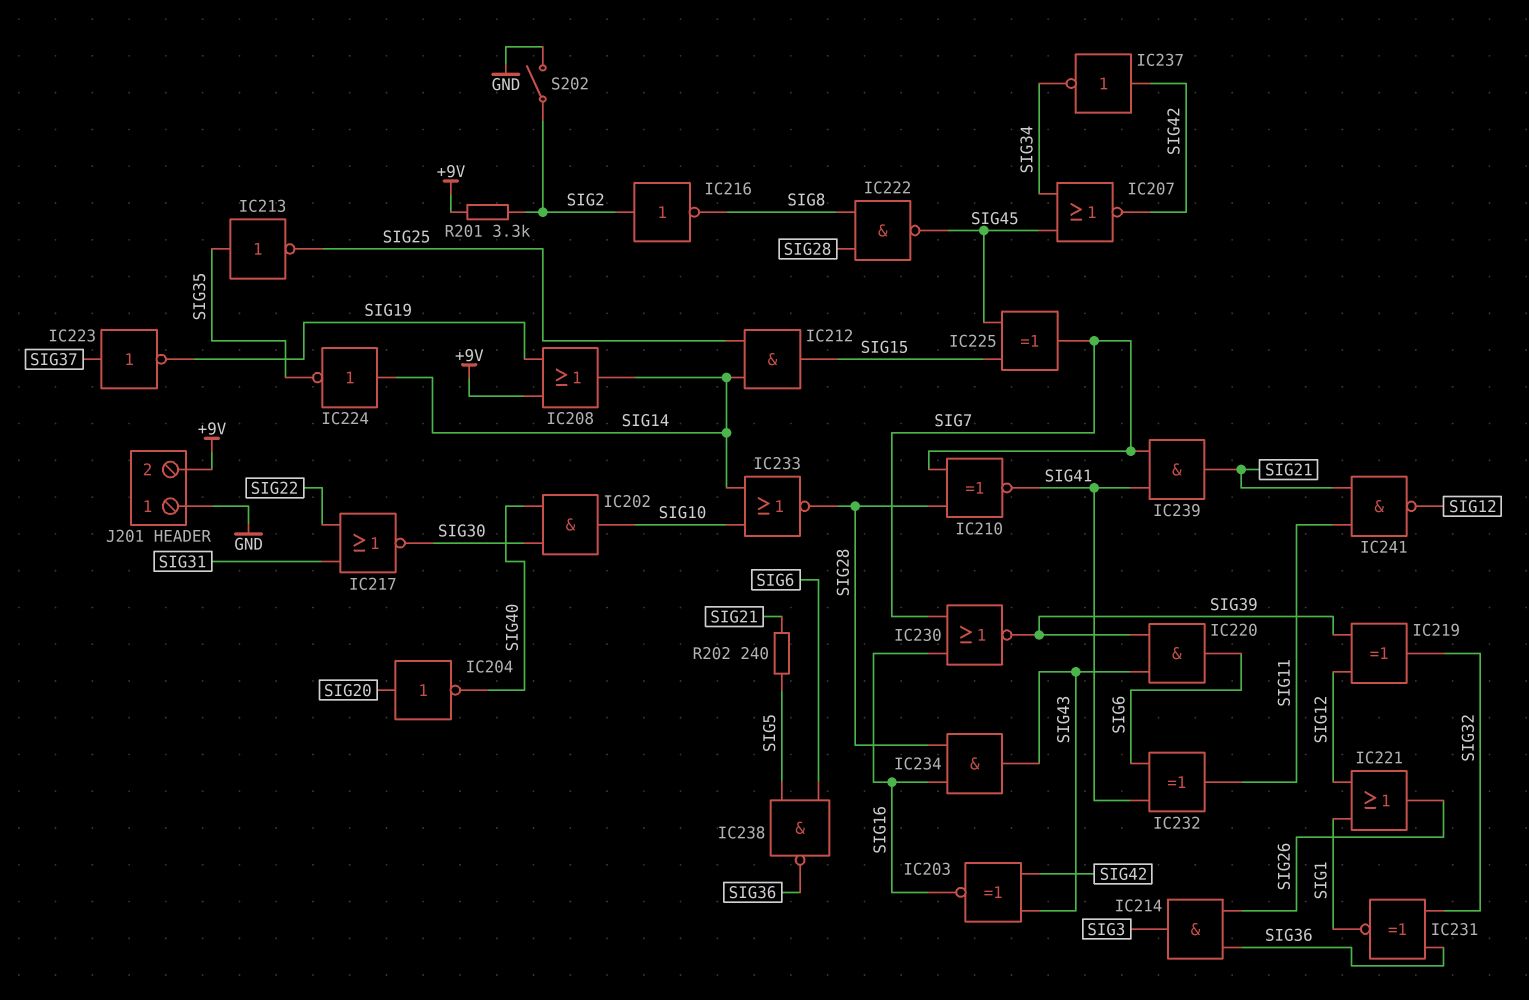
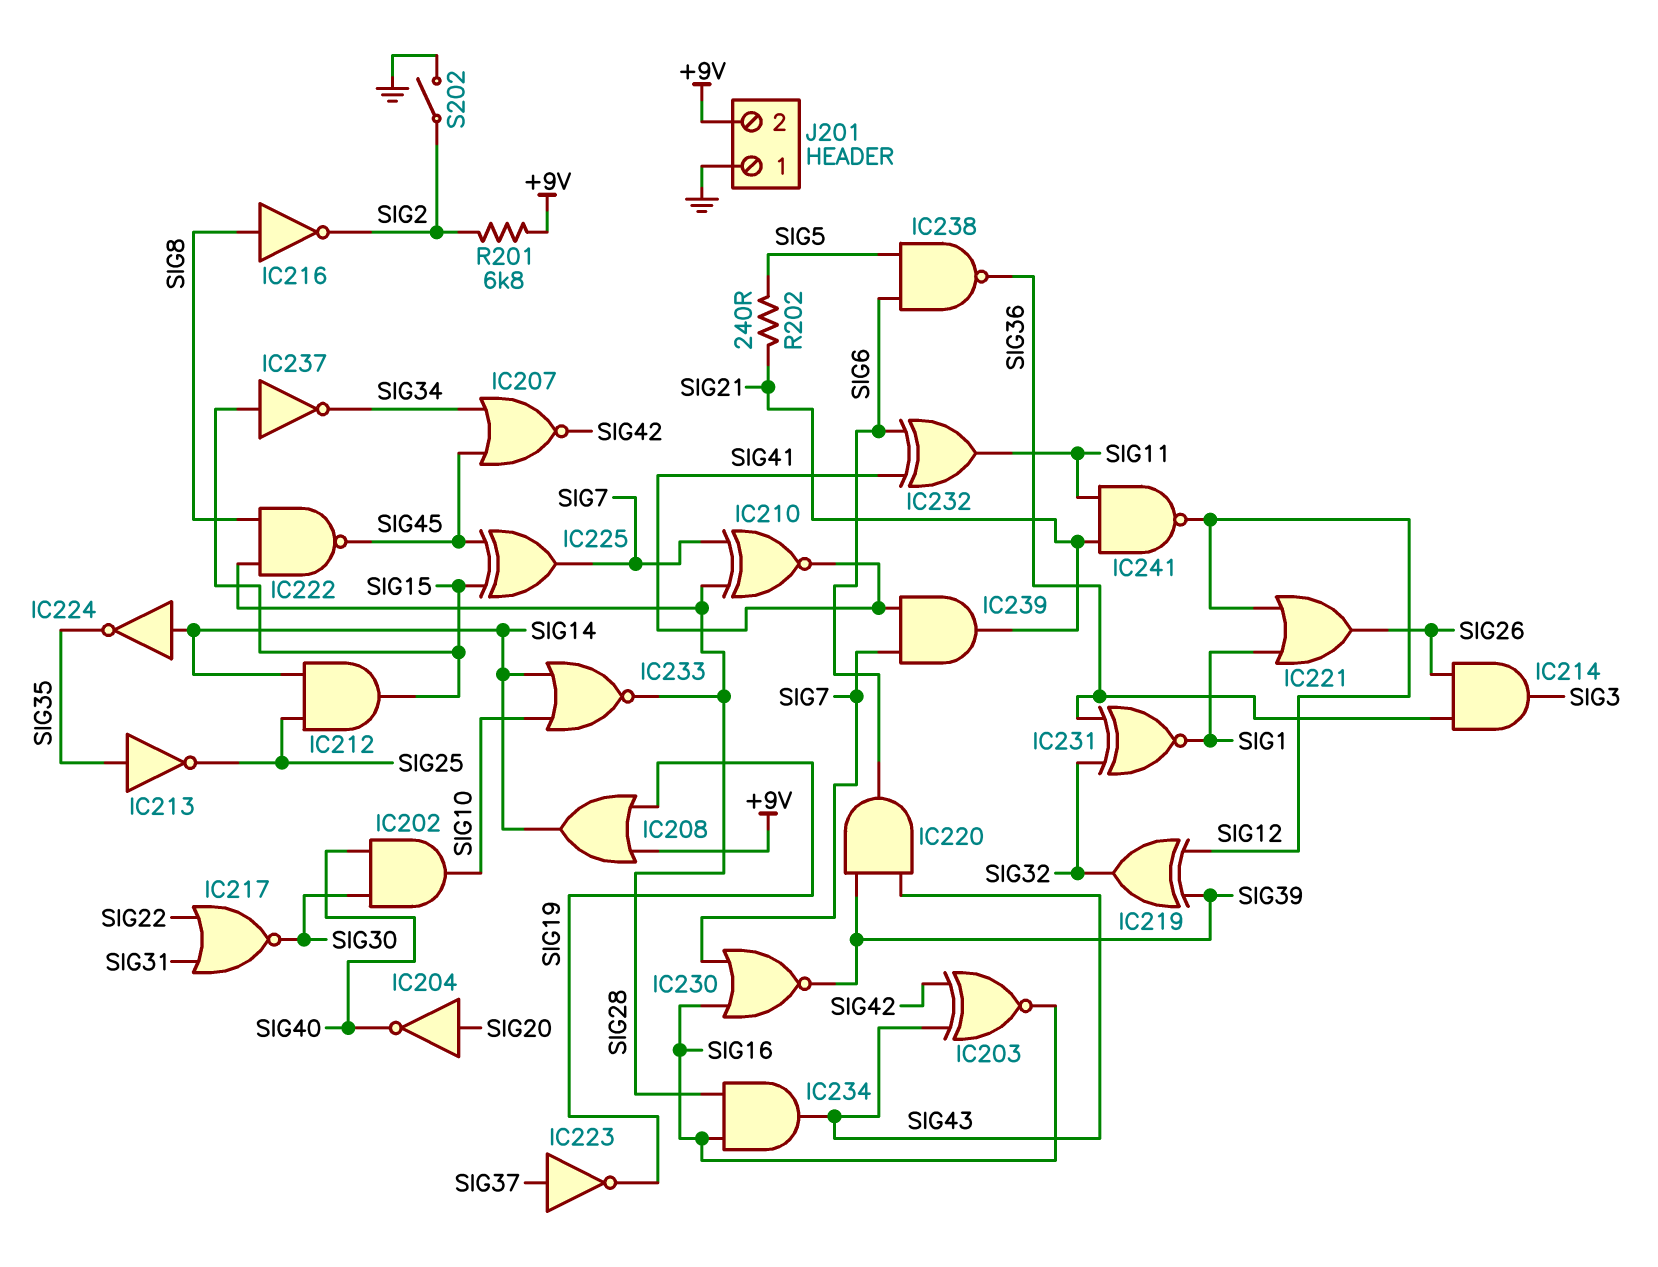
IC216: NOT (in SIG2, out SIG8) -> NOT (in SIG8, out SIG2)
IC237: NOT (in SIG42, out SIG34) -> NOT (in SIG15, out SIG34)
R201: 3.3k (+9V, SIG2) -> 6.8k (+9V, SIG2)

